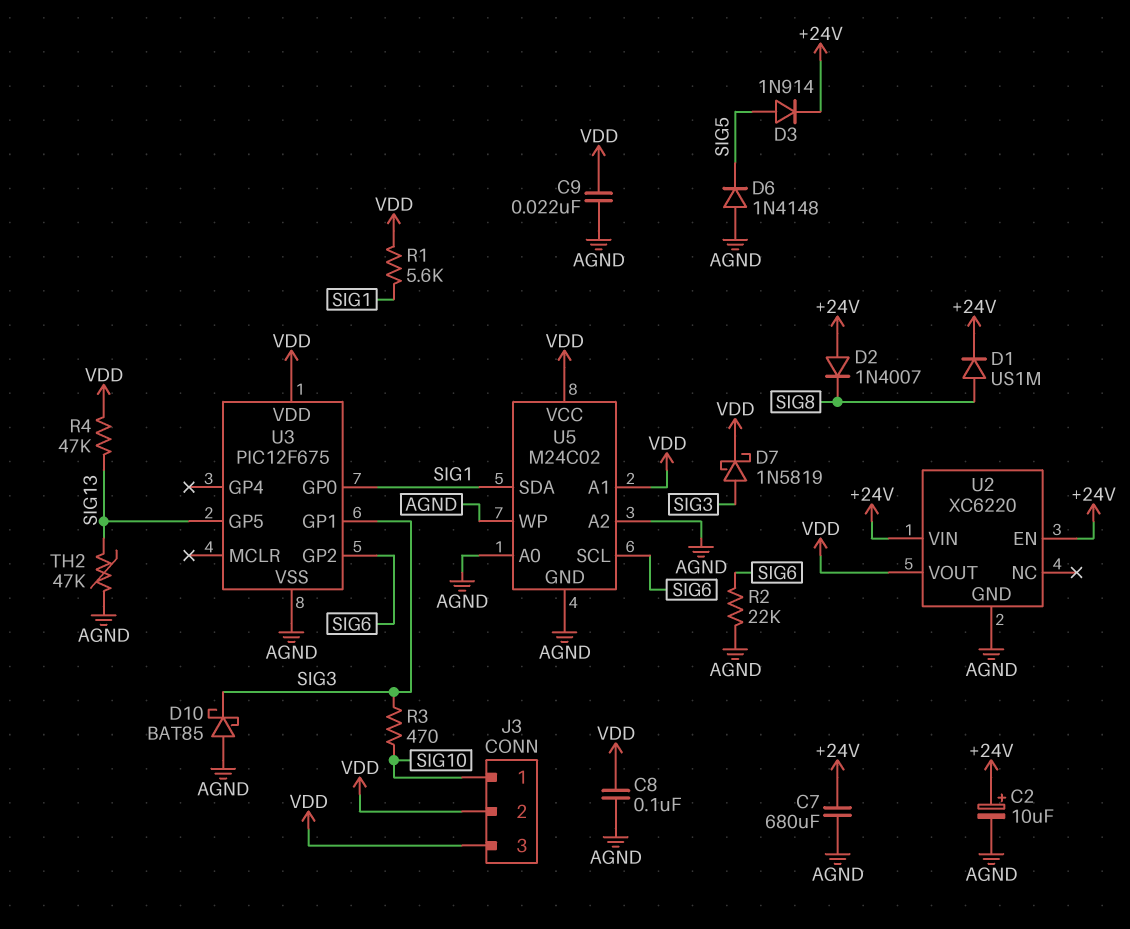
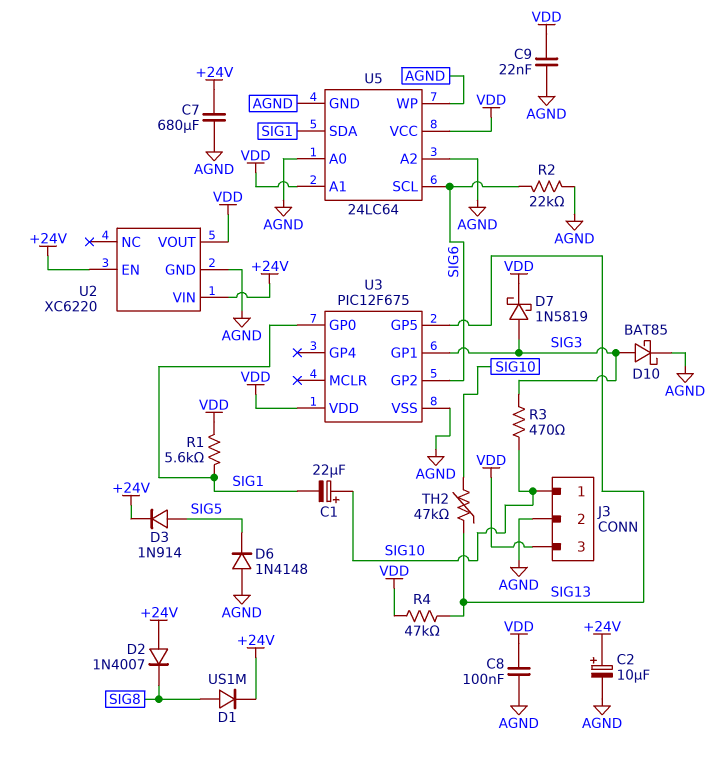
C1: none -> 22uF (plus SIG10, minus SIG1)
D10: schottky BAT85 (A AGND, K SIG3) -> schottky BAT85 (A SIG3, K AGND)
J3 pin 2: VDD -> AGND
TH2: 47k (AGND, SIG13) -> 47k (SIG10, SIG13)
U5: M24C02 -> 24LC64

